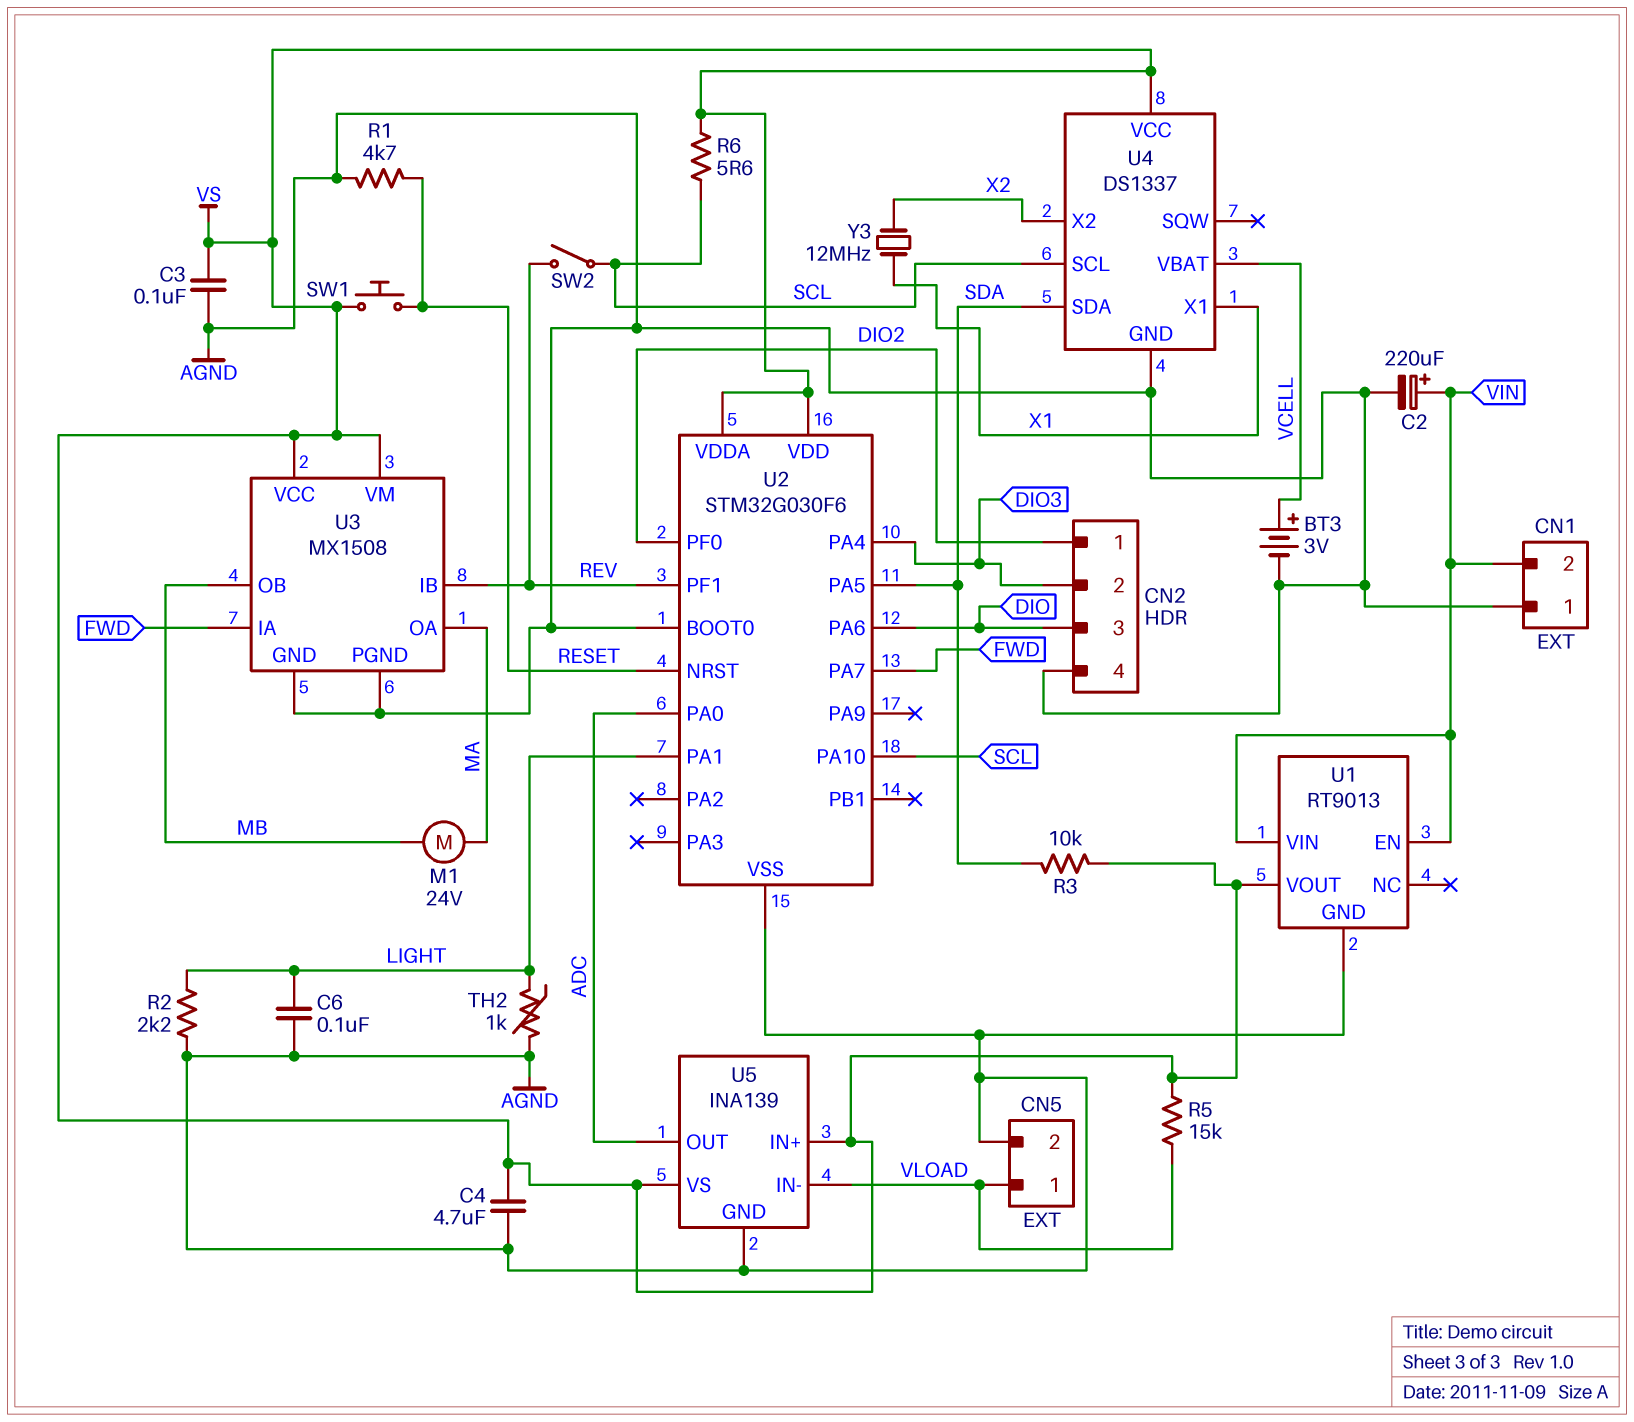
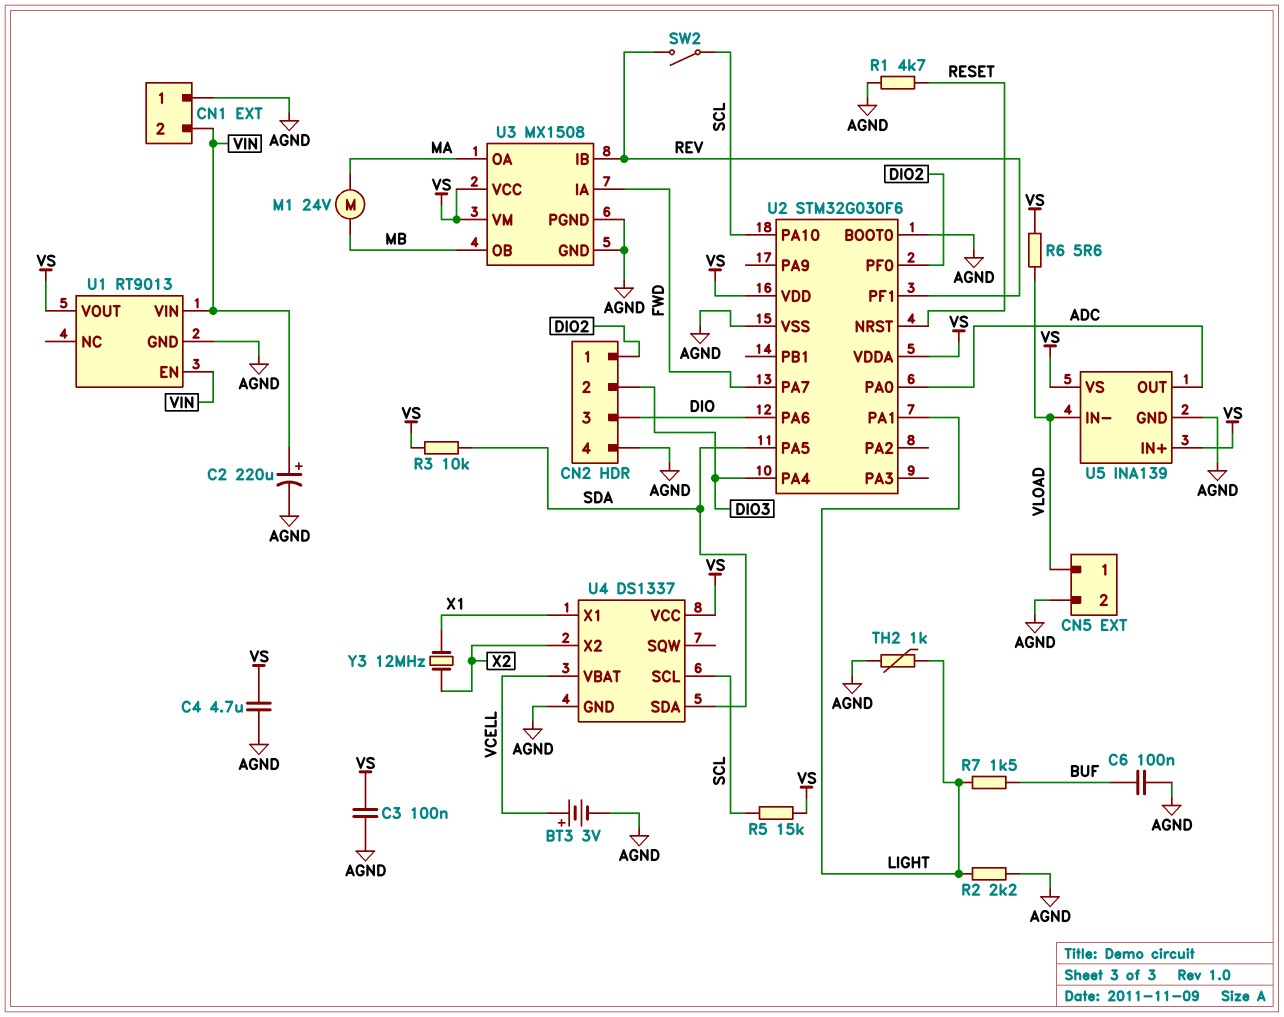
C6: 100nF (AGND, LIGHT) -> 100nF (AGND, BUF)
R5: 15k (VLOAD, VS) -> 15k (SCL, VS)
R6: 5.6 (SCL, VS) -> 5.6 (VLOAD, VS)
R7: none -> 1.5k (BUF, LIGHT)
SW1: button (RESET, VS) -> none

